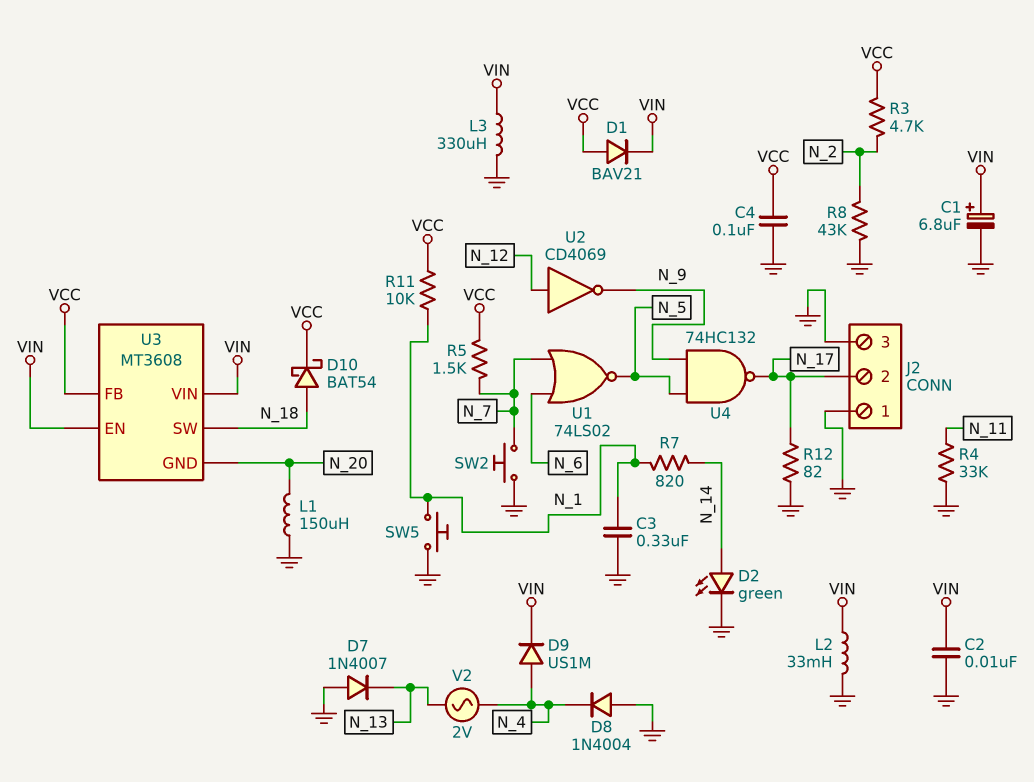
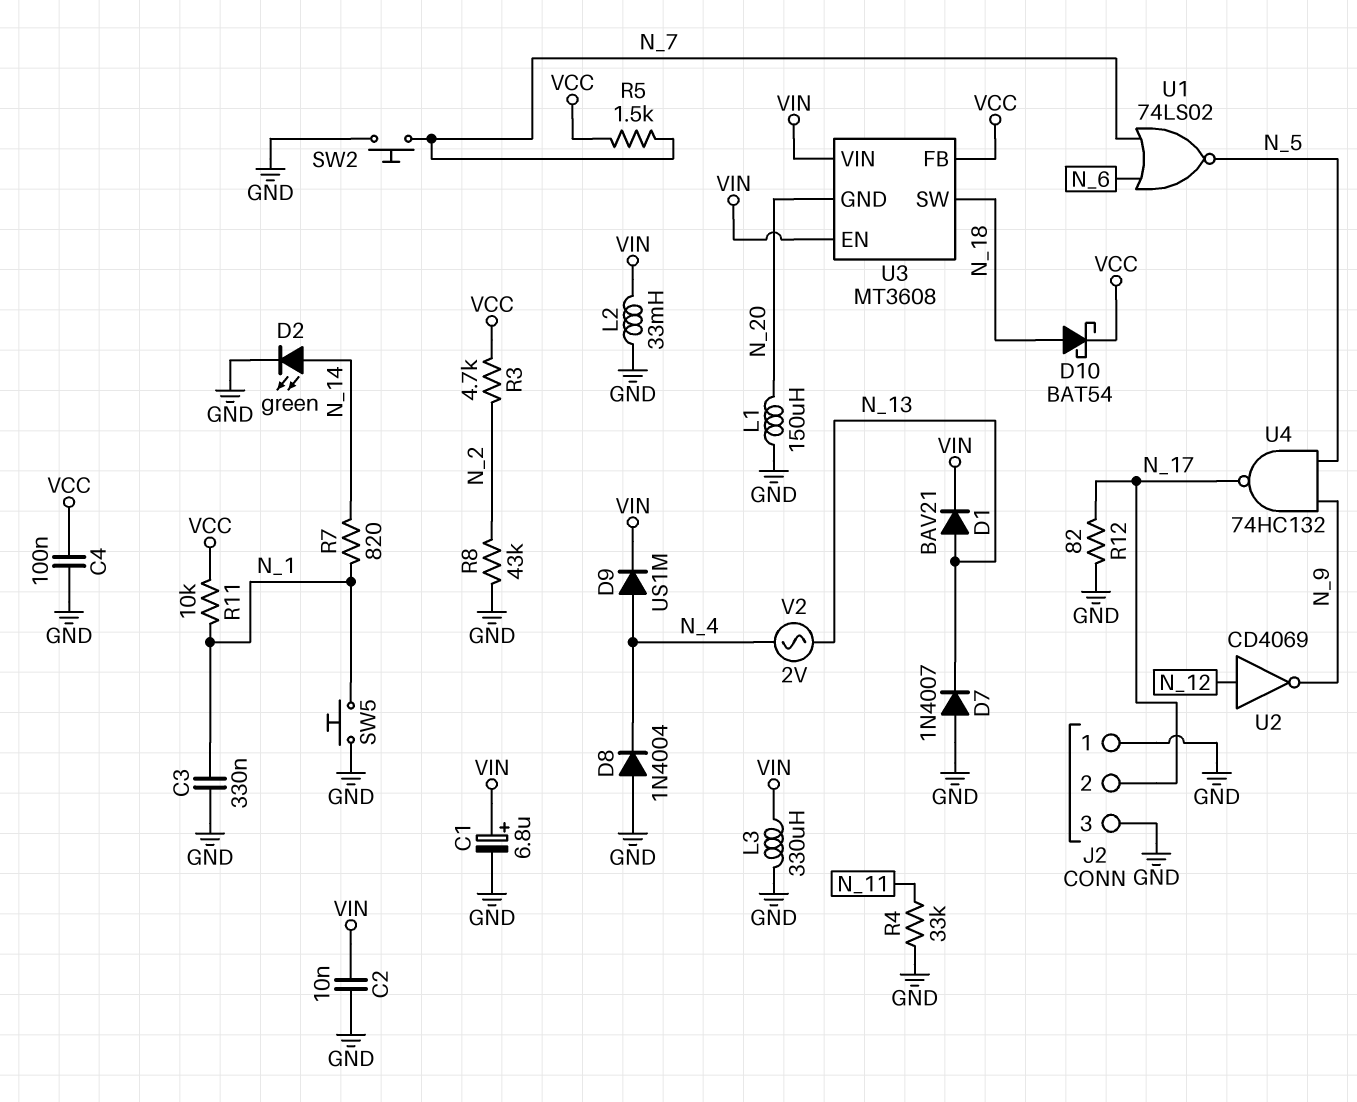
D1: diode BAV21 (A VCC, K VIN) -> diode BAV21 (A N_13, K VIN)

